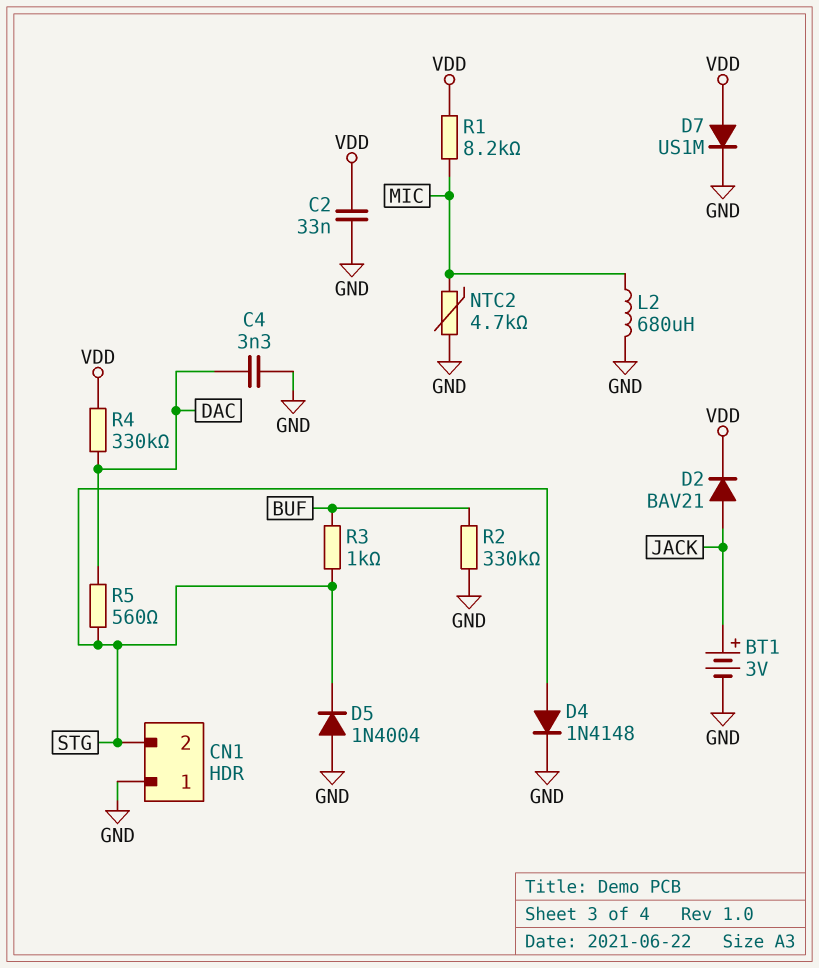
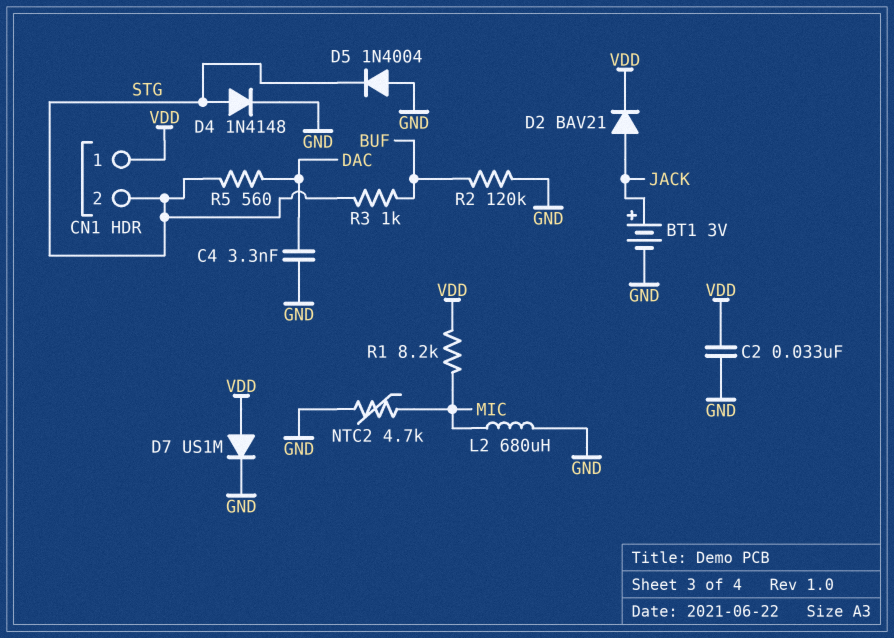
CN1 pin 1: GND -> VDD
R2: 330k (BUF, GND) -> 120k (BUF, GND)
R4: 330k (DAC, VDD) -> none

